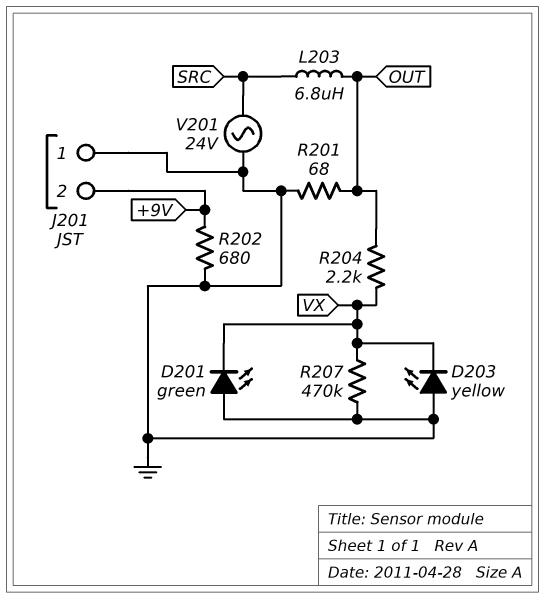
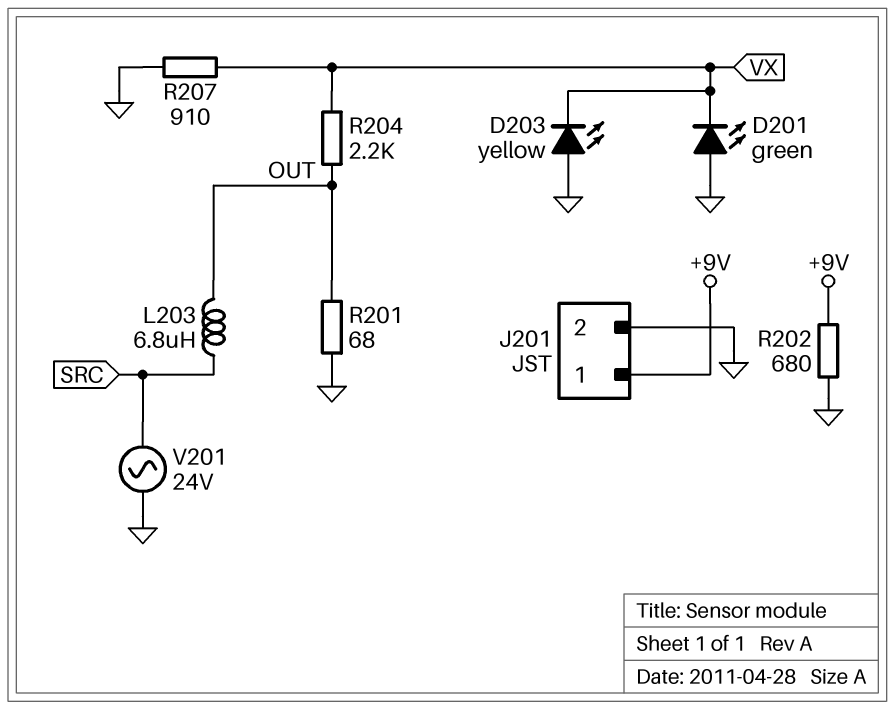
J201 pin 1: GND -> +9V
J201 pin 2: +9V -> GND
R207: 470k (GND, VX) -> 910 (GND, VX)

